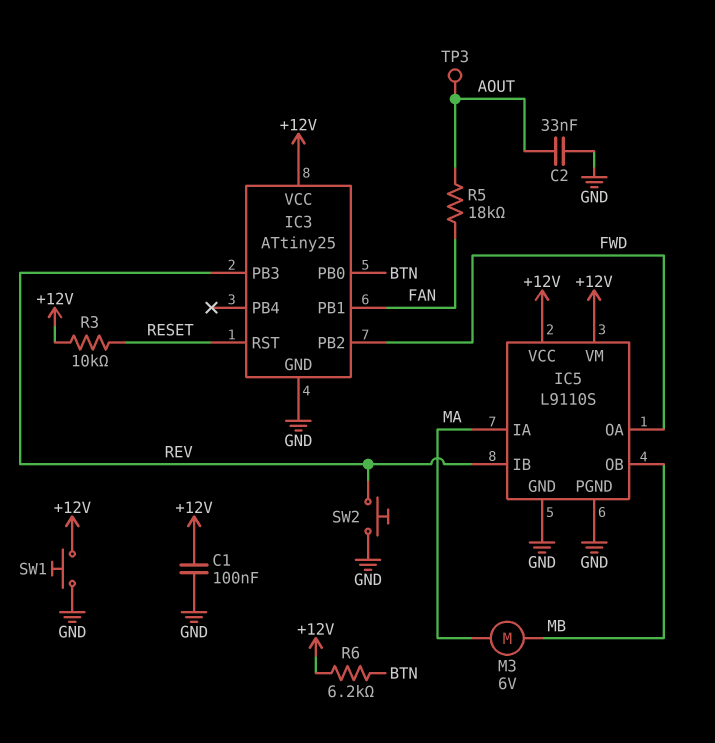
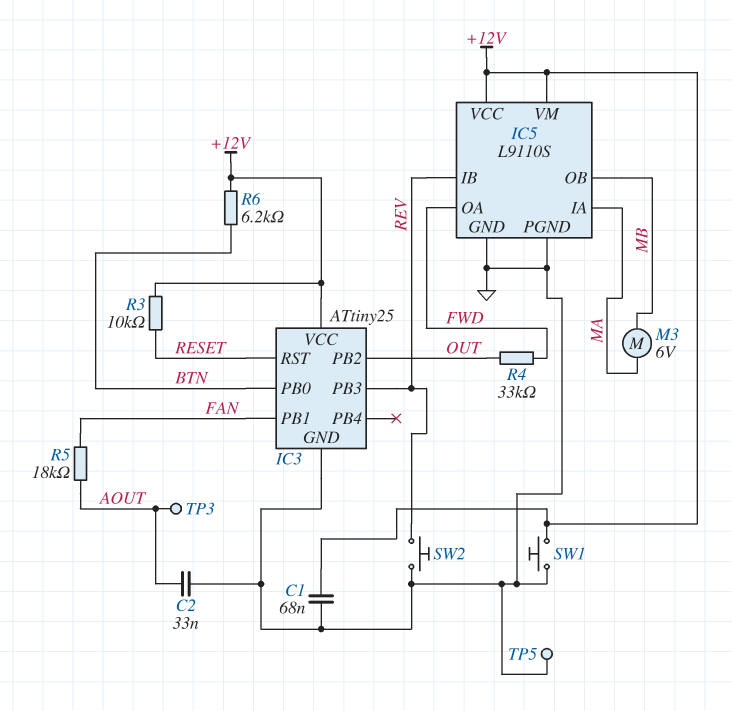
C1: 100nF (+12V, GND) -> 68nF (+12V, GND)
IC3 pin PB2: FWD -> OUT
R4: none -> 33k (FWD, OUT)
TP5: none -> test point (GND)

